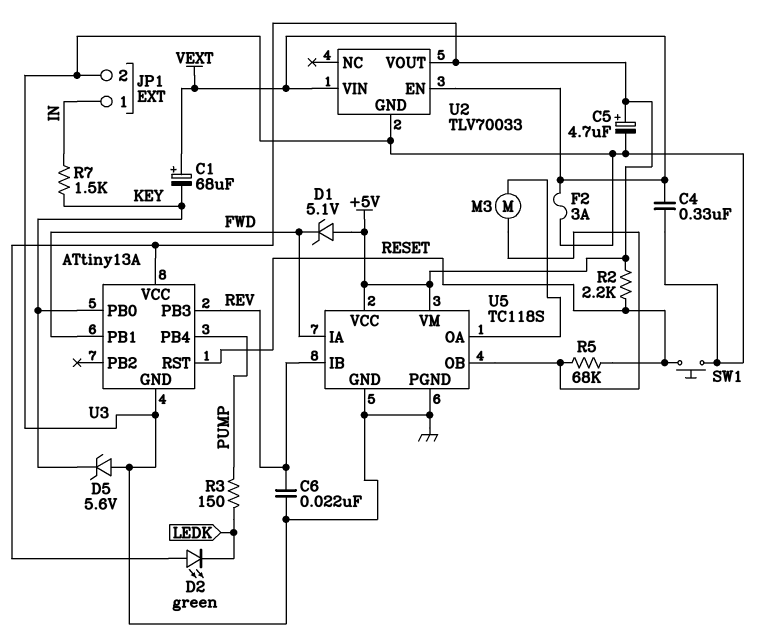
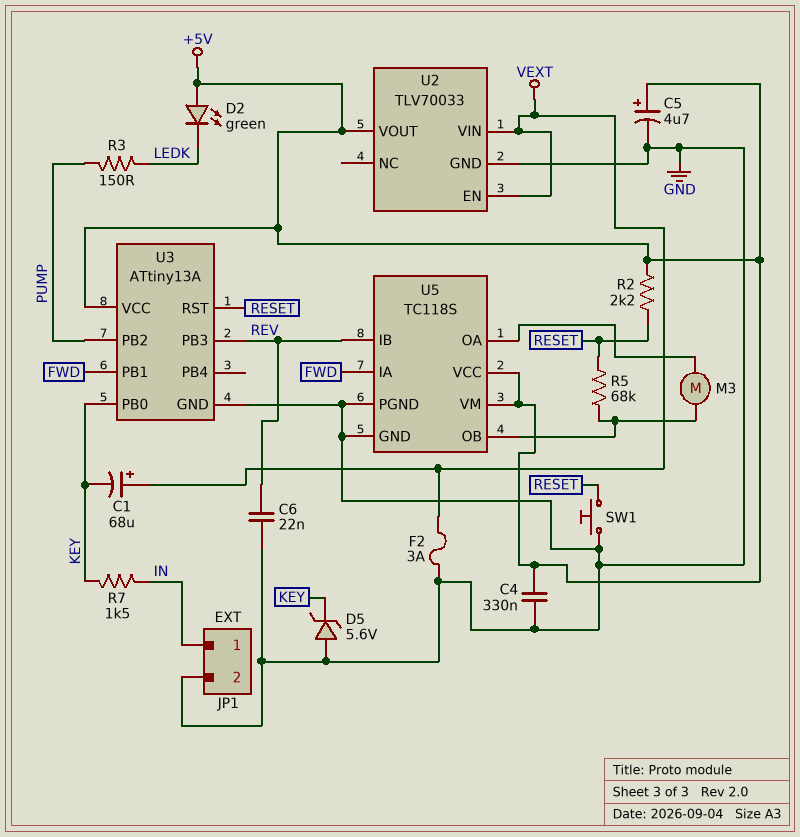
C4: 330nF (GND, VEXT) -> 330nF (+5V, GND)
D1: zener 5.1V (A +5V, K FWD) -> none
U3 pin PB2: none -> PUMP
U3 pin PB4: PUMP -> none

